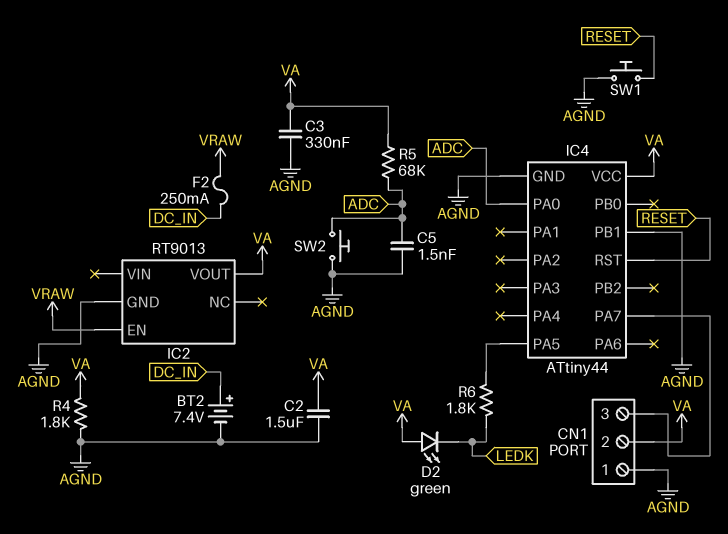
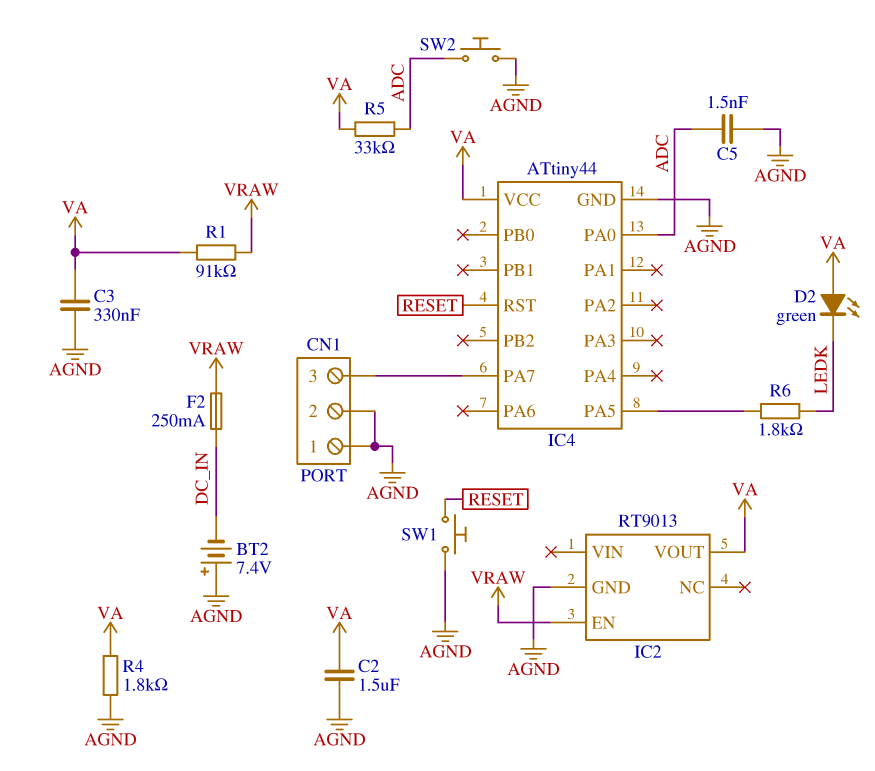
BT2: 7.4V (plus DC_IN, minus AGND) -> 7.4V (plus AGND, minus DC_IN)
CN1 pin 2: VA -> AGND
IC4 pin PB1: AGND -> none
R1: none -> 91k (VA, VRAW)
R5: 68k (ADC, VA) -> 33k (ADC, VA)

